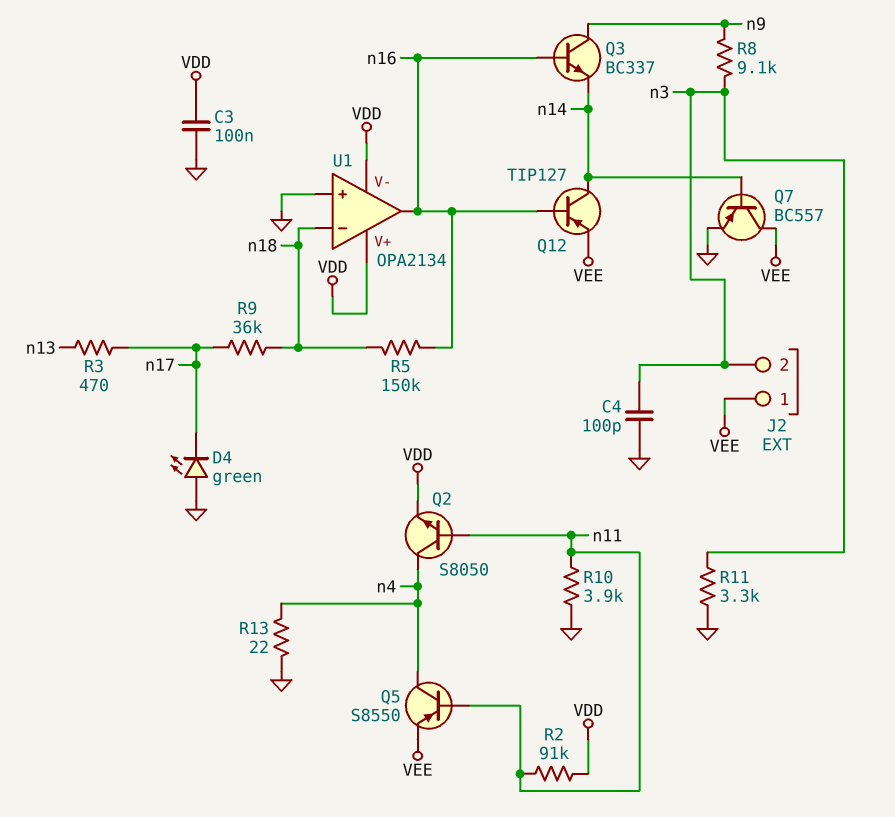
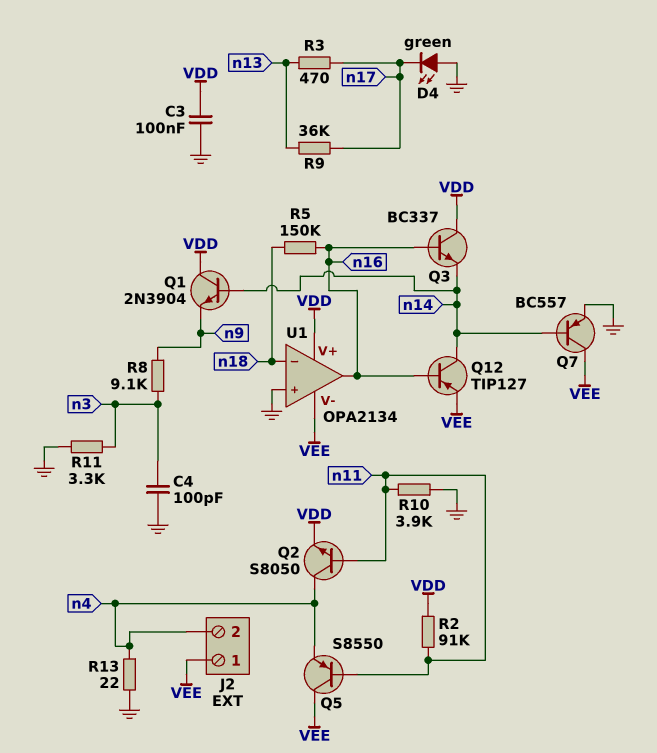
J2 pin 2: n3 -> n4
Q1: none -> NPN 2N3904 (B n14, C VDD, E n9)
Q3: NPN BC337 (B n16, C n9, E n14) -> NPN BC337 (B n16, C VDD, E n14)
Q5: PNP S8550 (B n11, C n4, E VEE) -> PNP S8550 (B n11, C VEE, E n4)
R9: 36k (n17, n18) -> 36k (n13, n17)
U1 pin V-: VDD -> VEE

